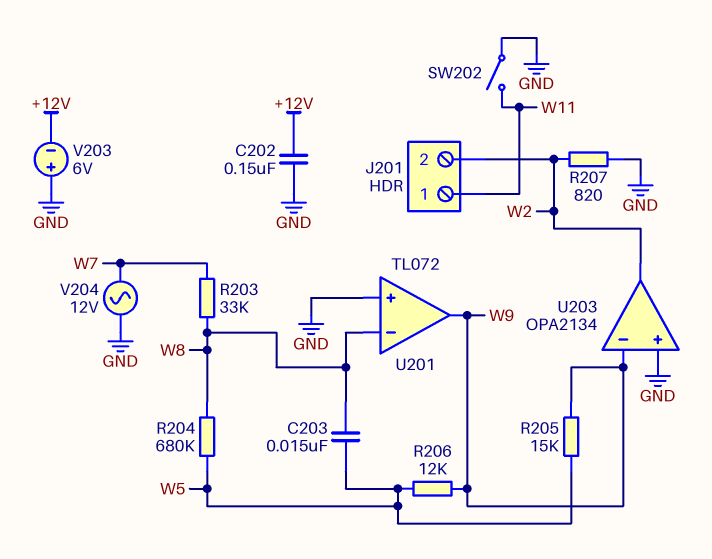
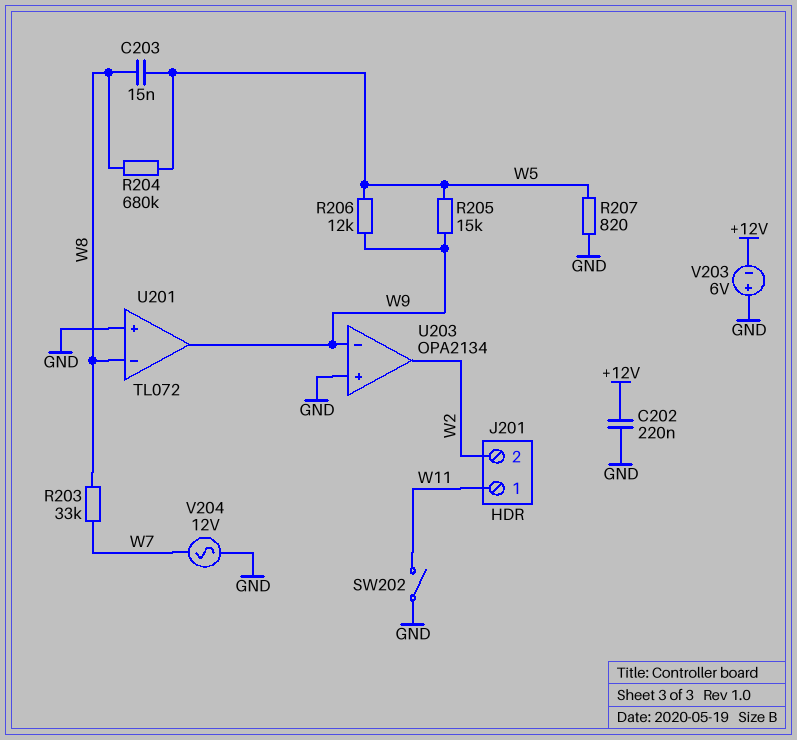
C202: 150nF (+12V, GND) -> 220nF (+12V, GND)
R207: 820 (GND, W2) -> 820 (GND, W5)

